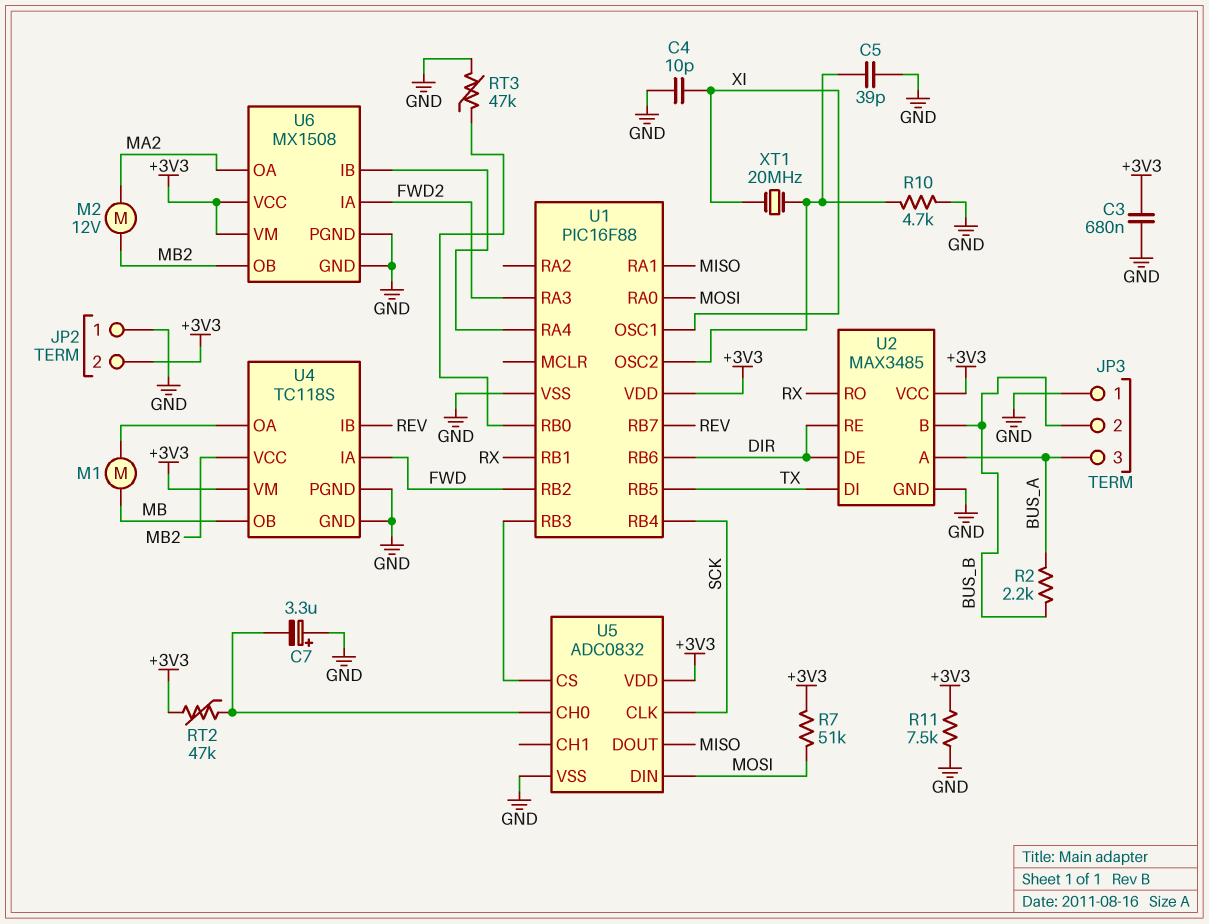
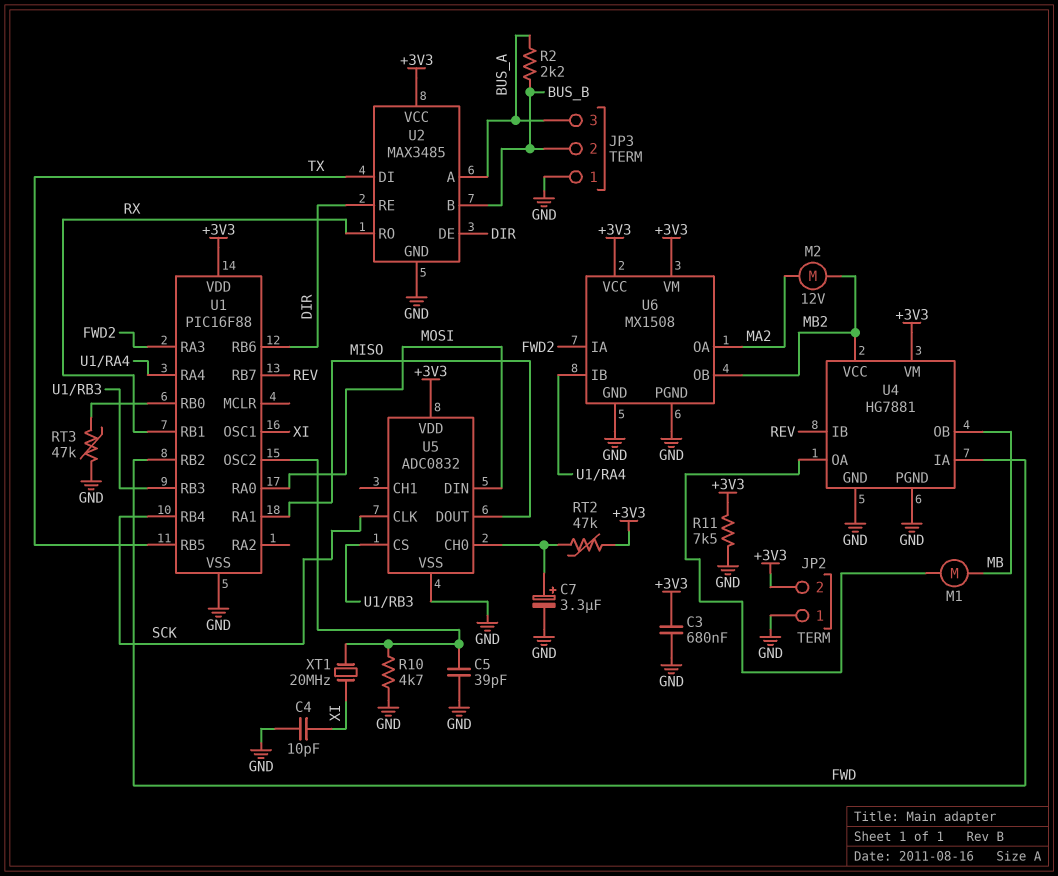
C7: 3.3uF (plus GND, minus U5/CH0) -> 3.3uF (plus U5/CH0, minus GND)
R7: 51k (+3V3, MOSI) -> none
U4: TC118S -> HG7881

